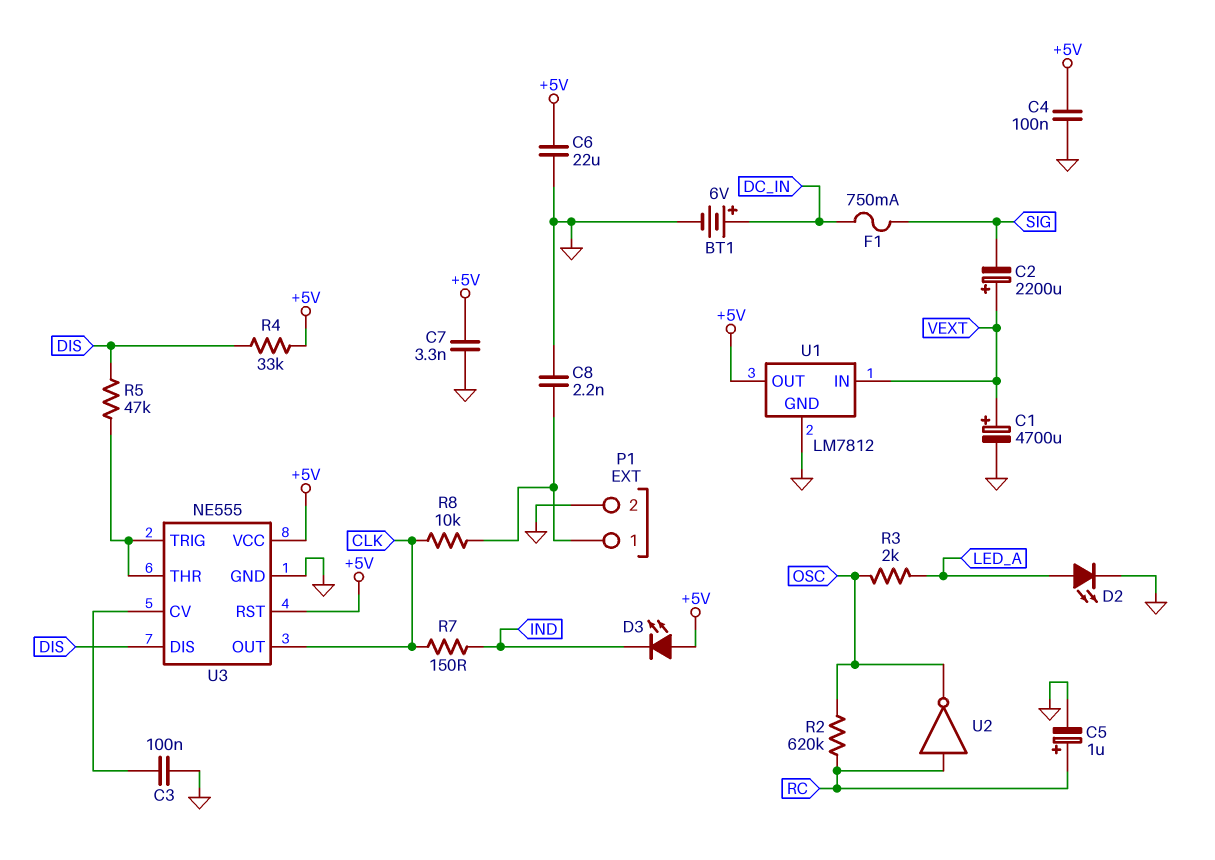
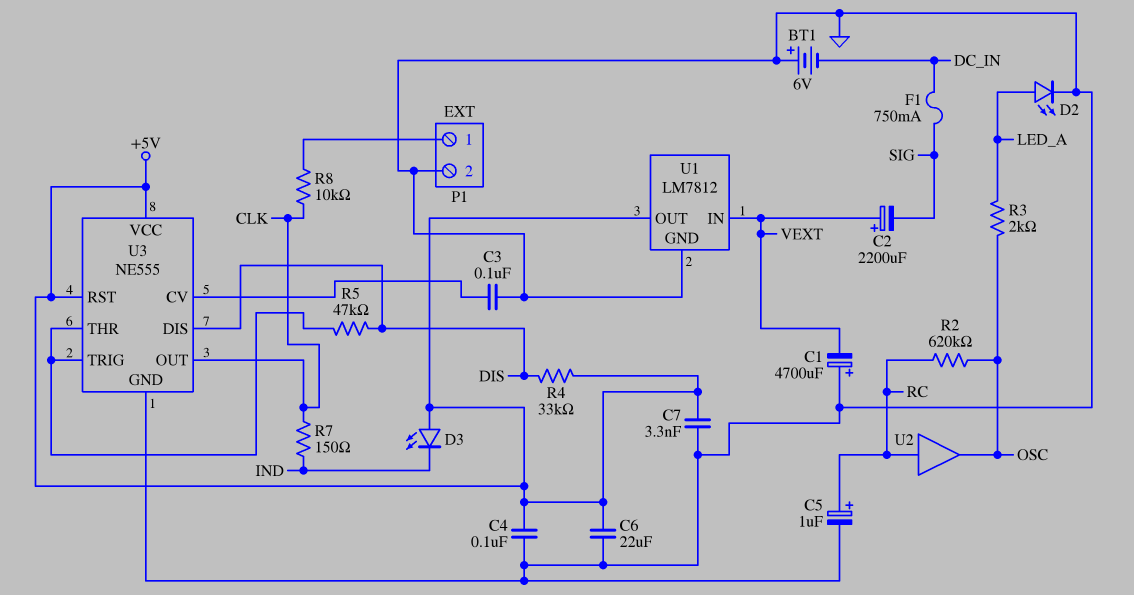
BT1: 6V (plus DC_IN, minus GND) -> 6V (plus GND, minus DC_IN)
C1: 4700uF (plus VEXT, minus GND) -> 4700uF (plus GND, minus VEXT)
C8: 2.2nF (GND, P1/1) -> none
U2: NOT (in RC, out OSC) -> buffer (in RC, out OSC)

